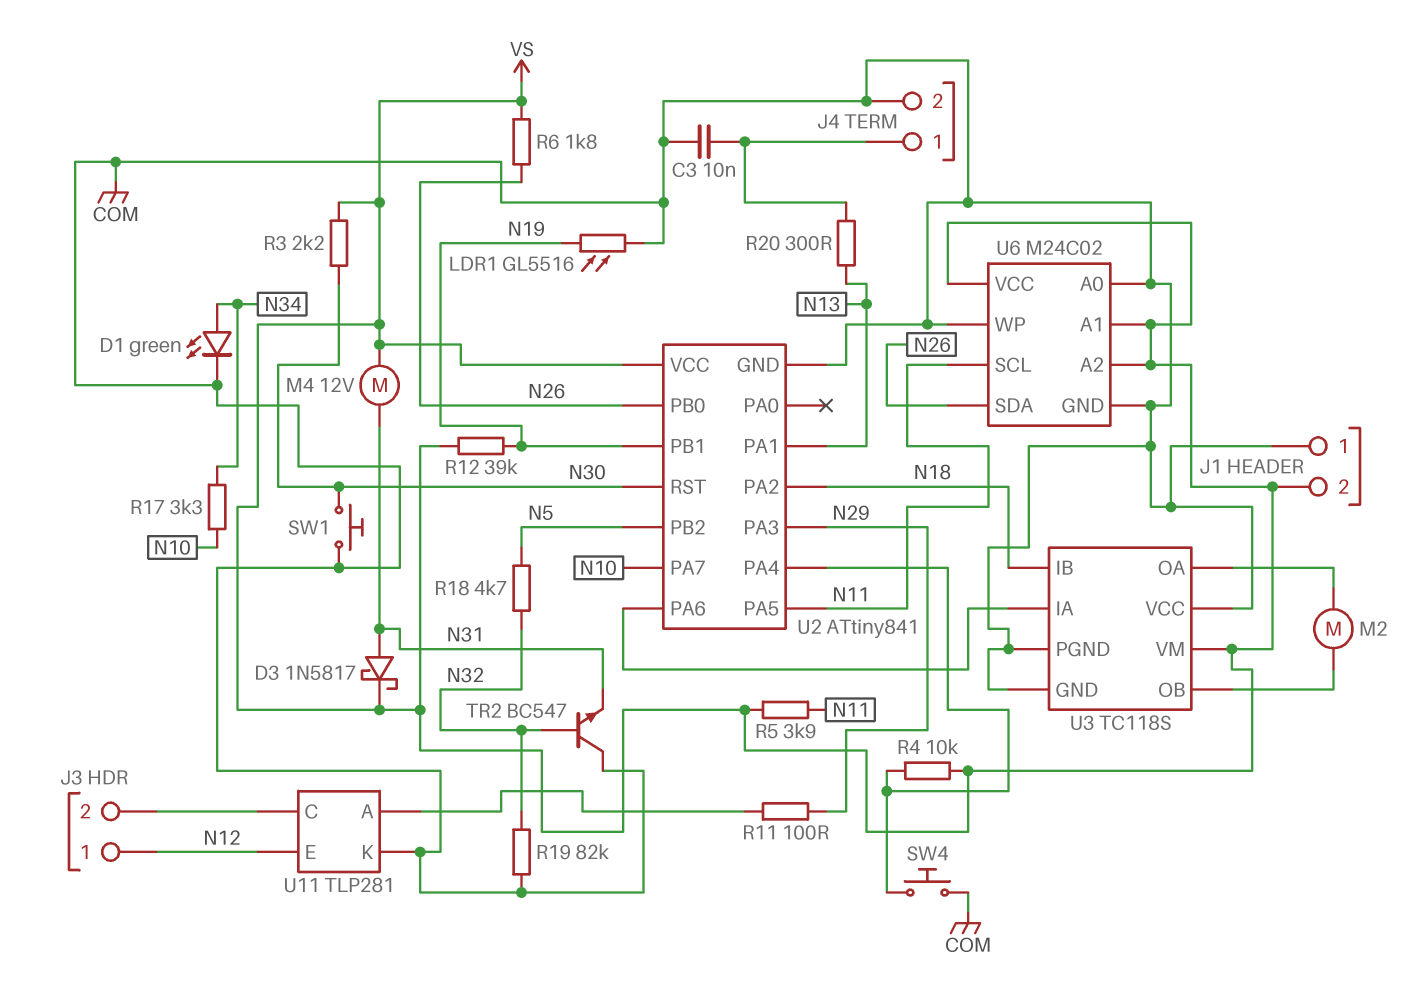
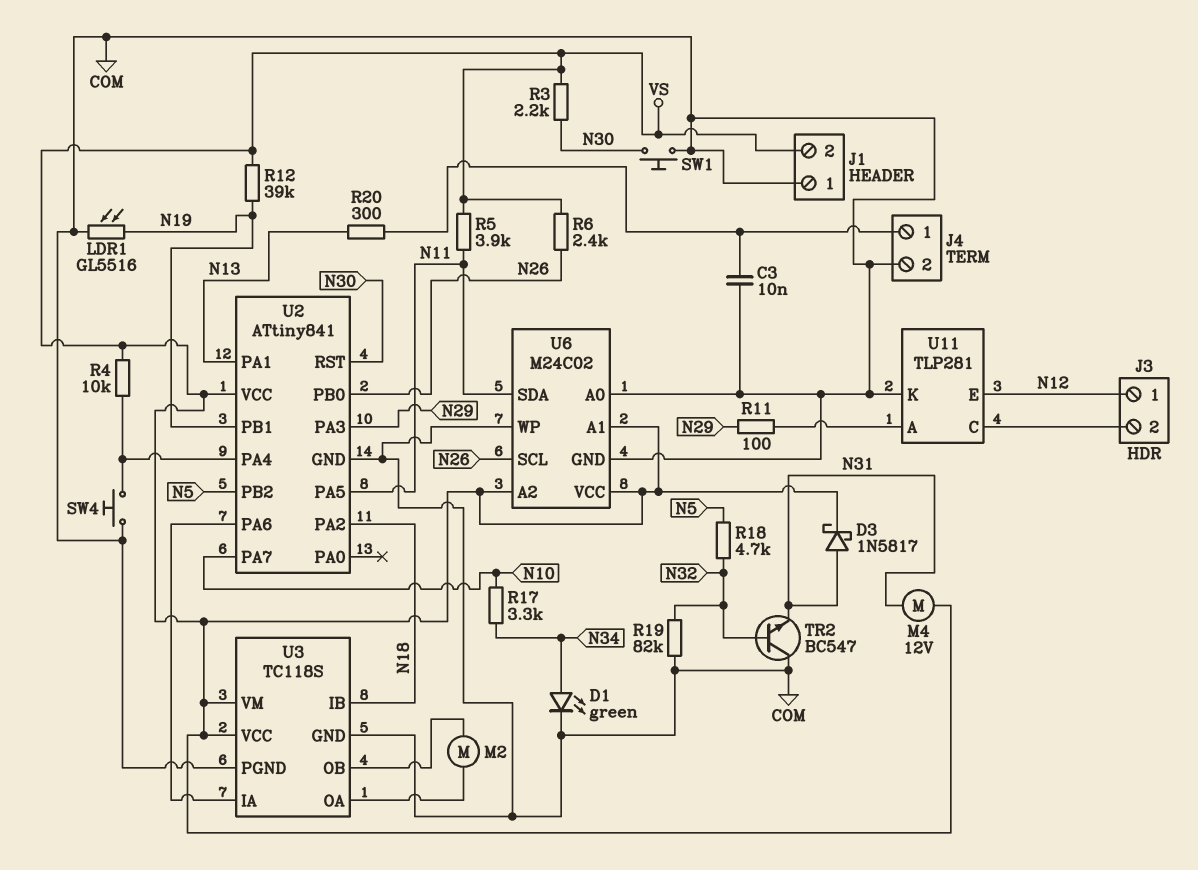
R6: 1.8k (N26, VS) -> 2.4k (N26, VS)
U3 pin VCC: COM -> VS
U6 pin SCL: N11 -> N26
U6 pin SDA: N26 -> N11

